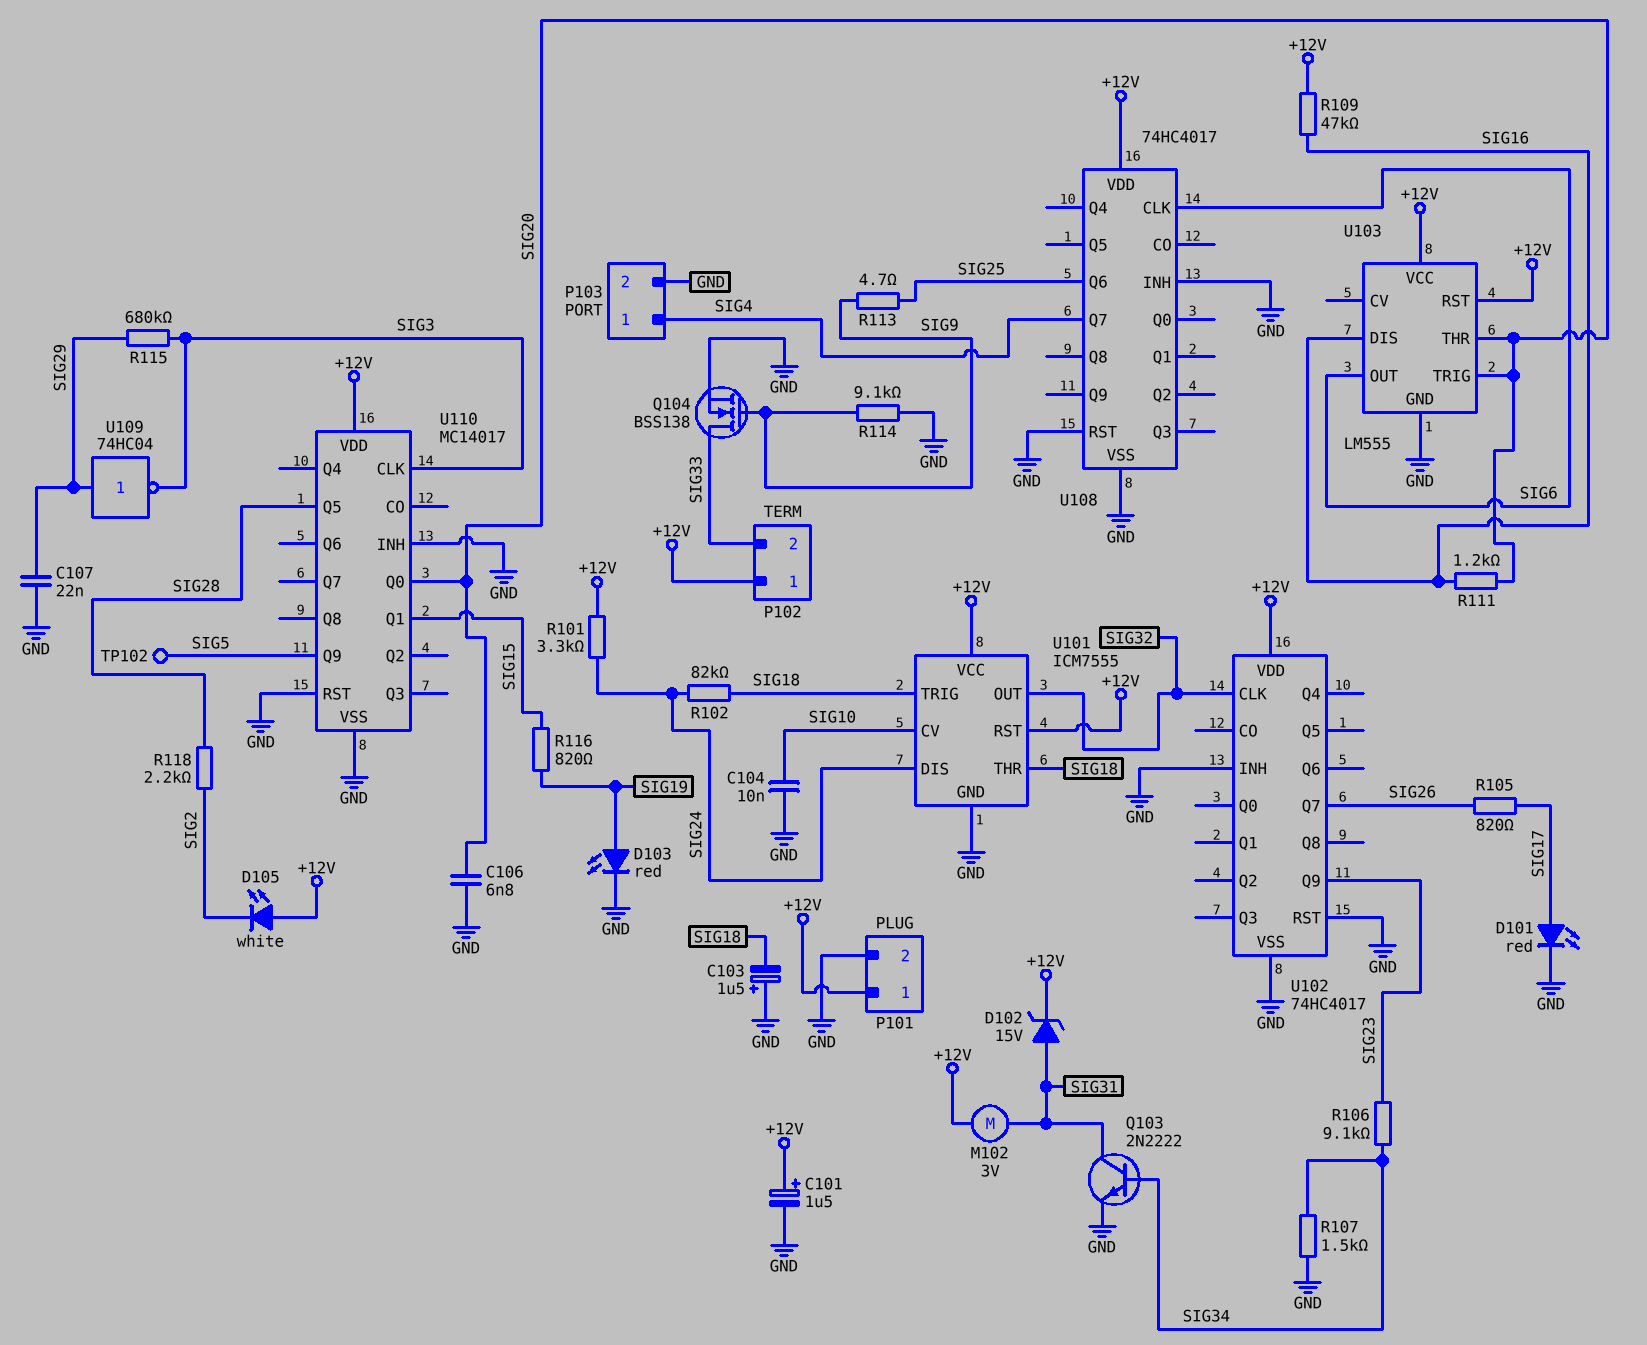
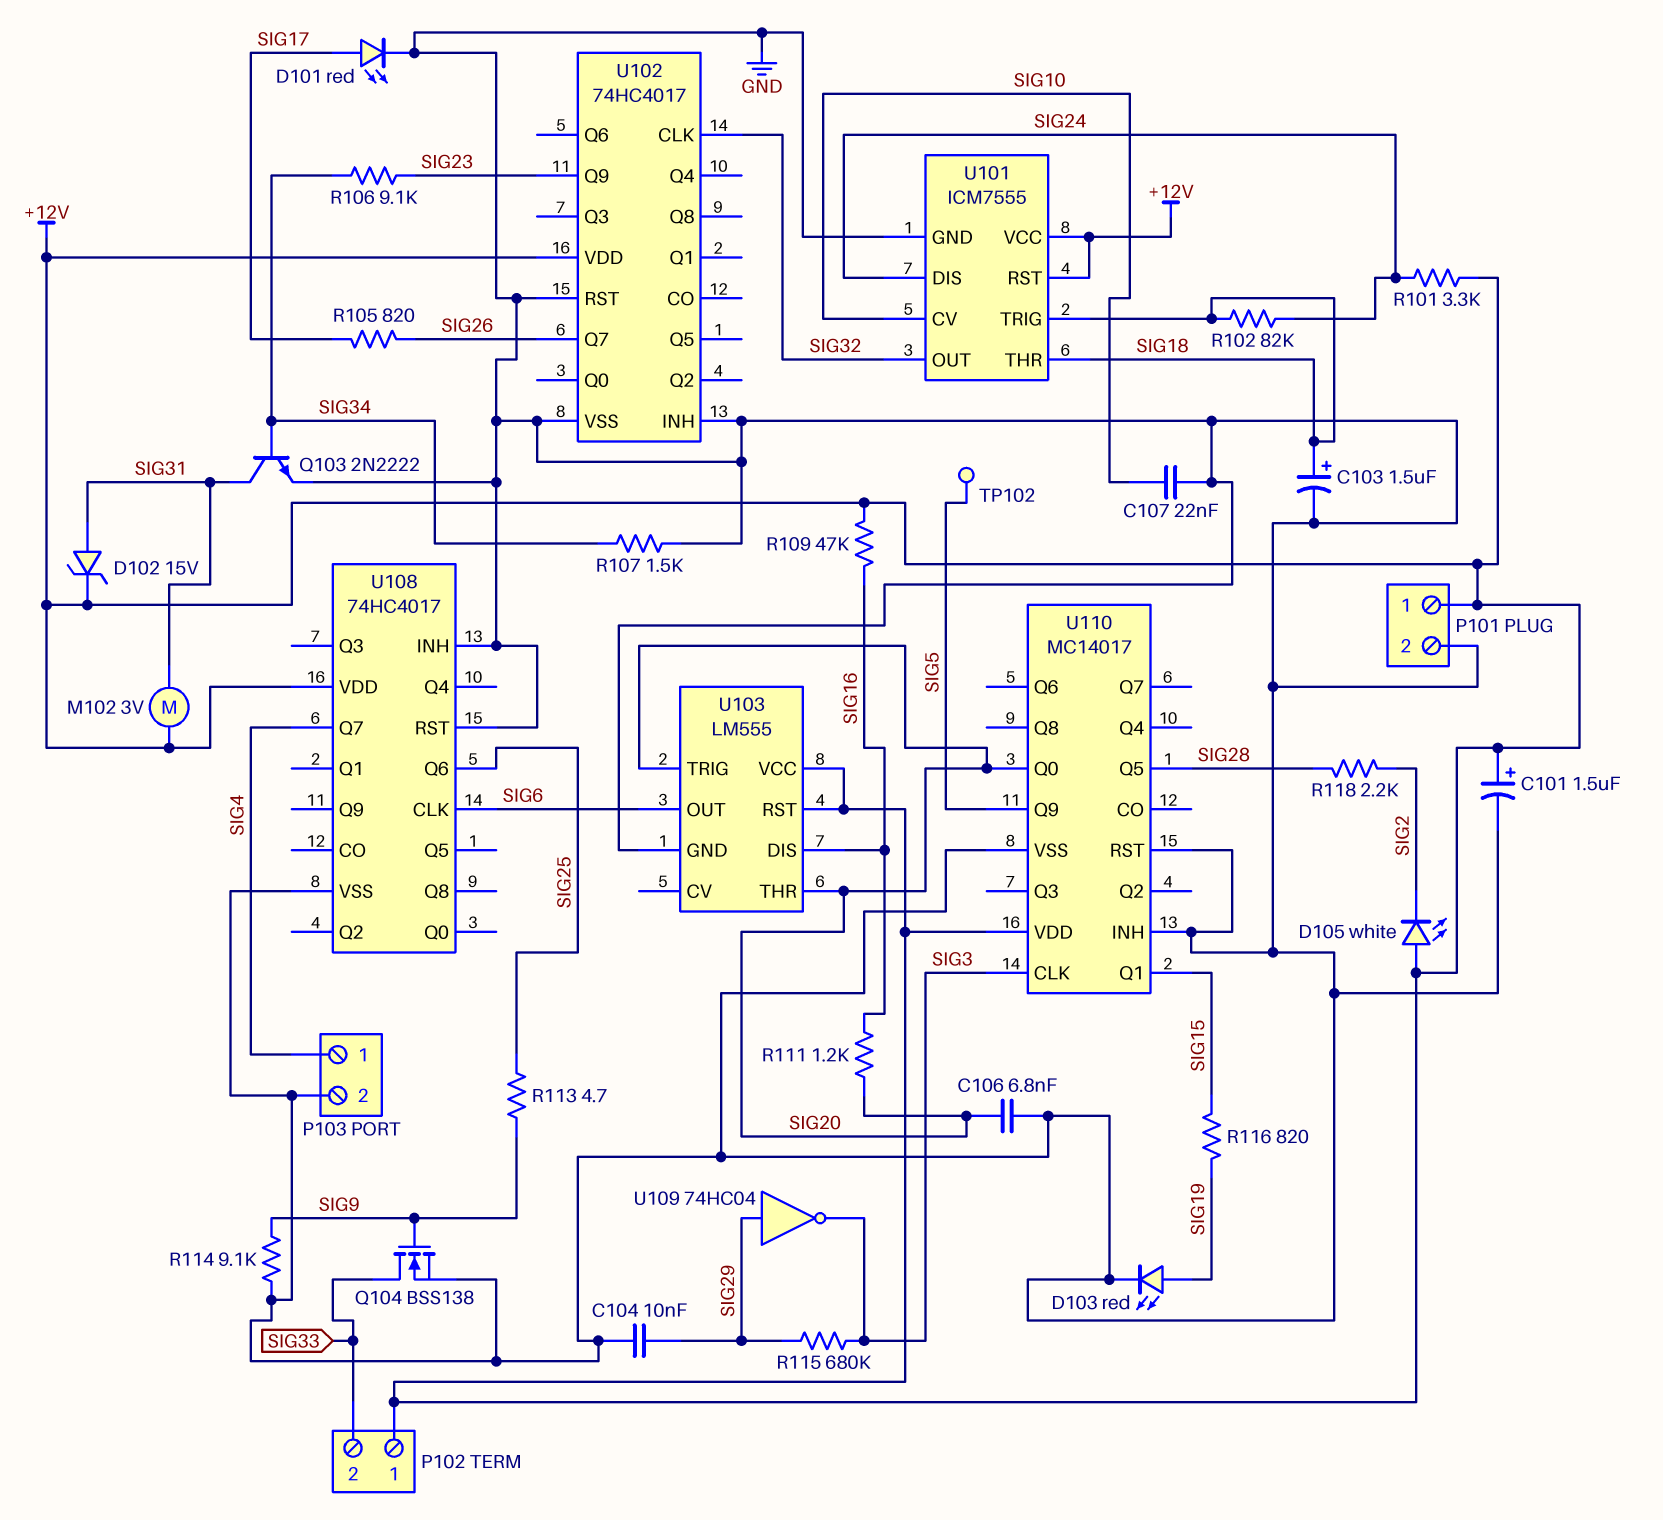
C103: 1.5uF (plus GND, minus SIG18) -> 1.5uF (plus SIG18, minus GND)
C104: 10nF (GND, SIG10) -> 10nF (GND, SIG29)
C107: 22nF (GND, SIG29) -> 22nF (GND, SIG10)

